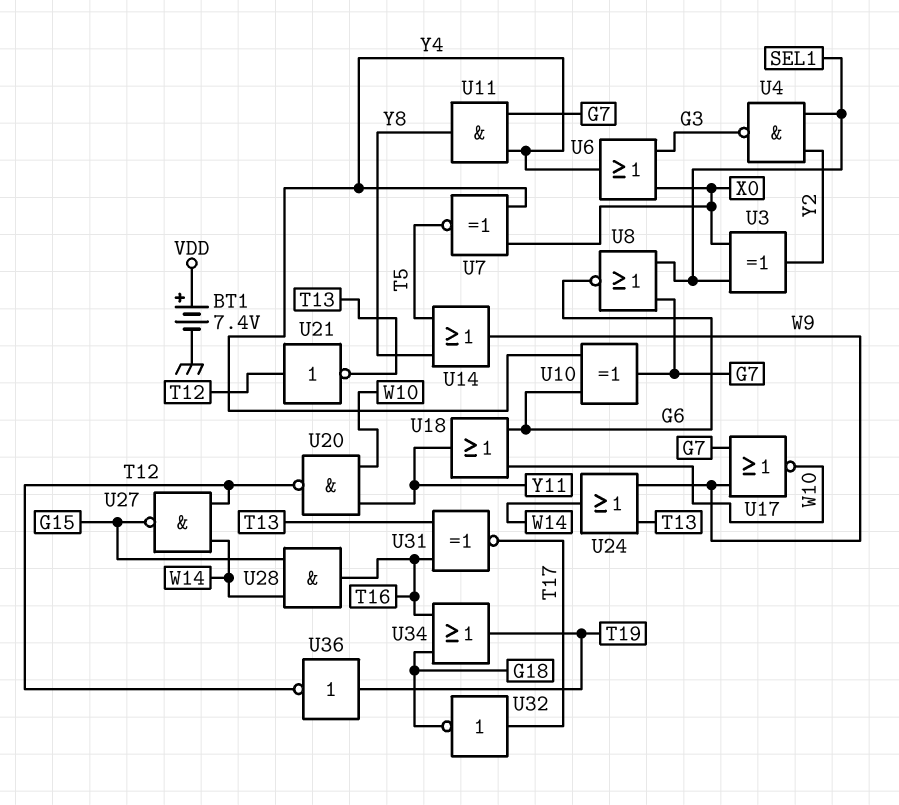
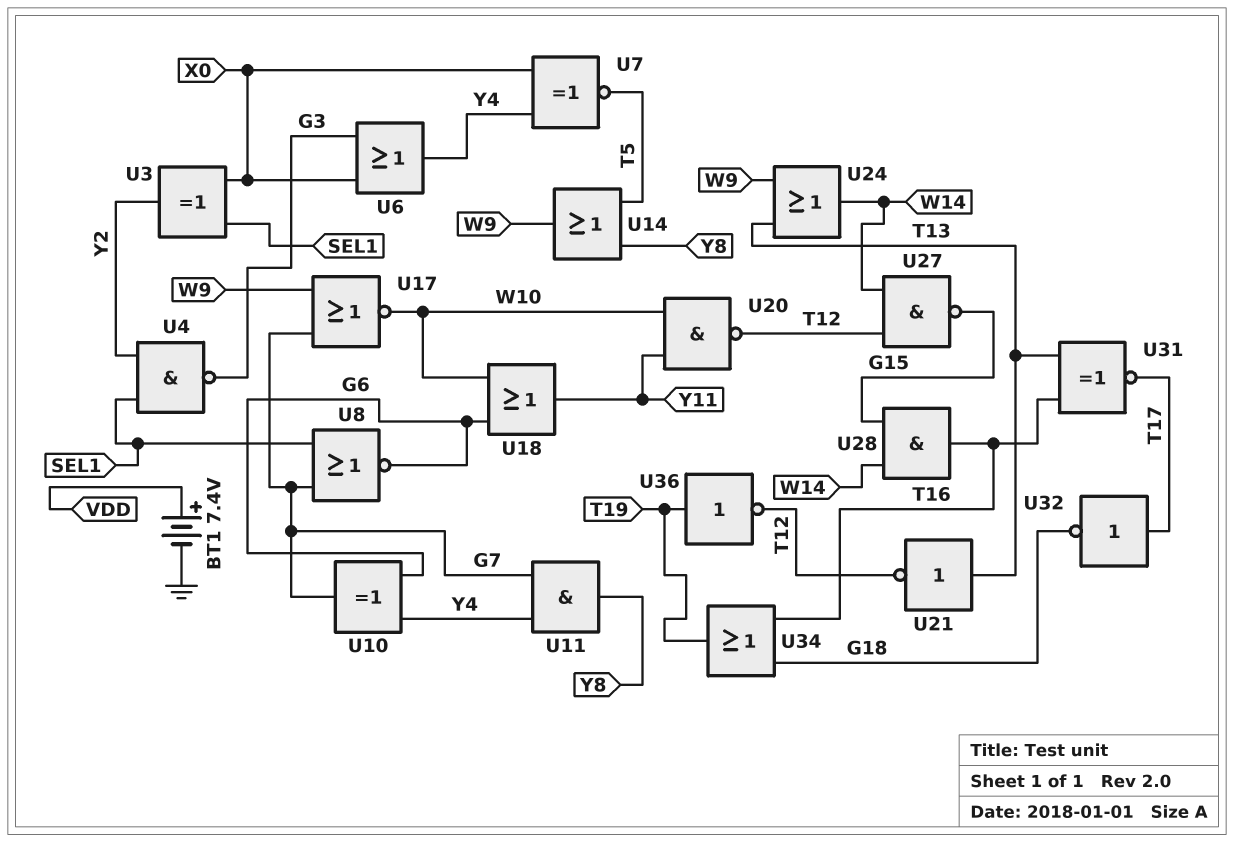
U21: NOT (in T12, out T13) -> NOT (in T13, out T12)

